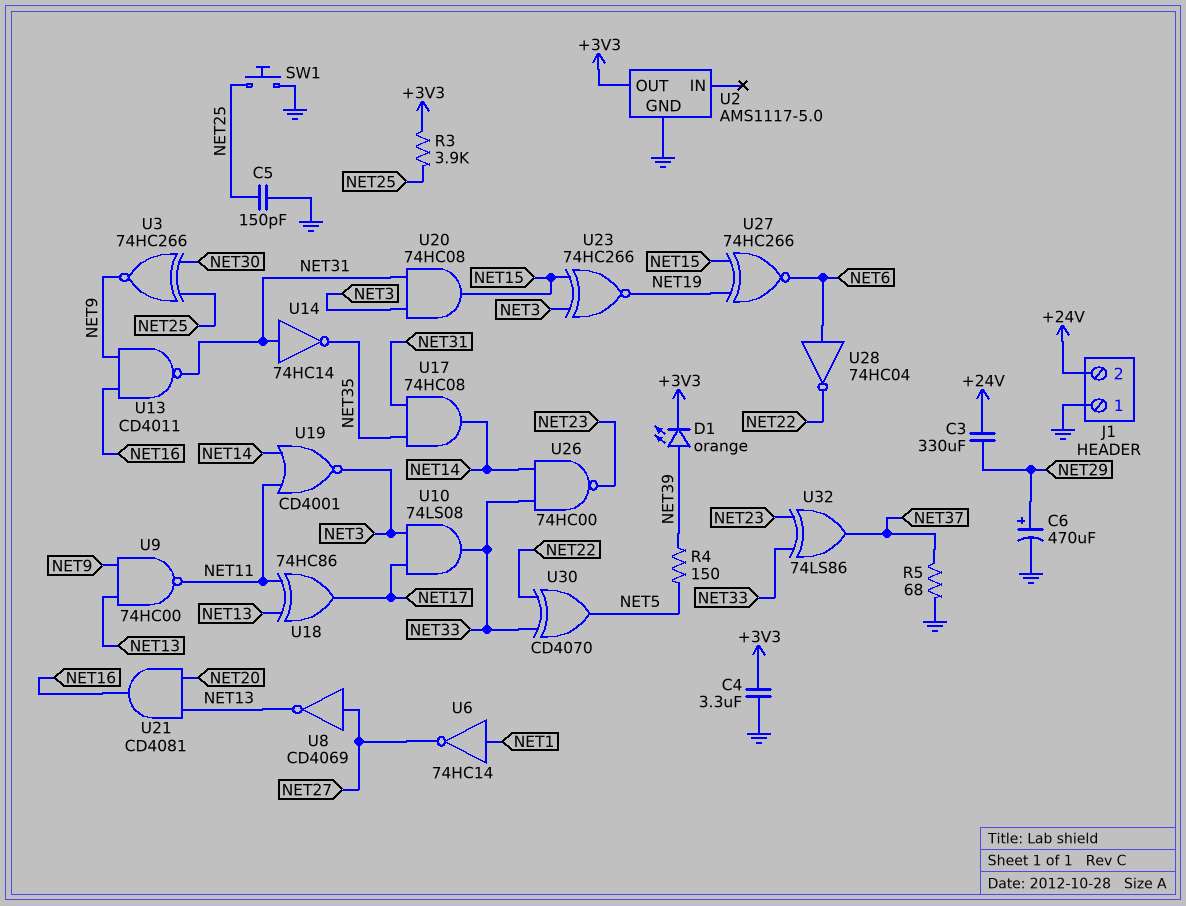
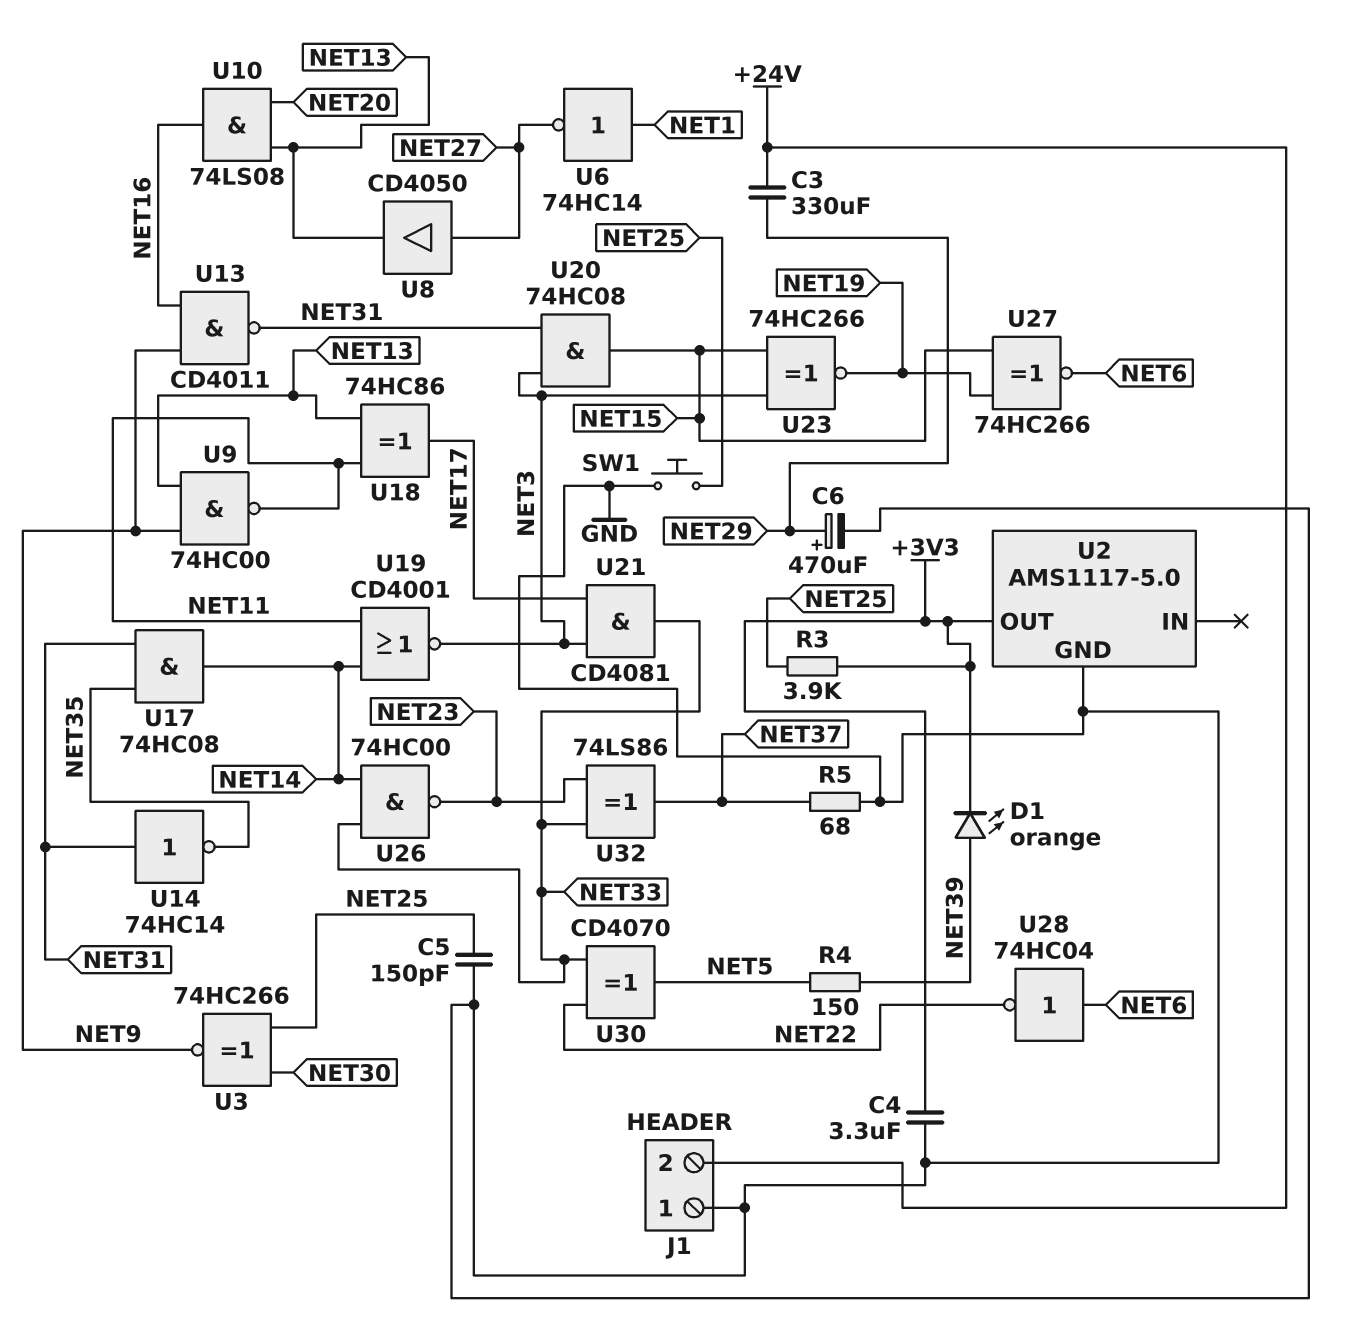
U8: NOT CD4069 (in NET27, out NET13) -> buffer CD4050 (in NET27, out NET13)
U10: AND 74LS08 (in NET3, in NET17, out NET33) -> AND 74LS08 (in NET13, in NET20, out NET16)
U21: AND CD4081 (in NET13, in NET20, out NET16) -> AND CD4081 (in NET3, in NET17, out NET33)

